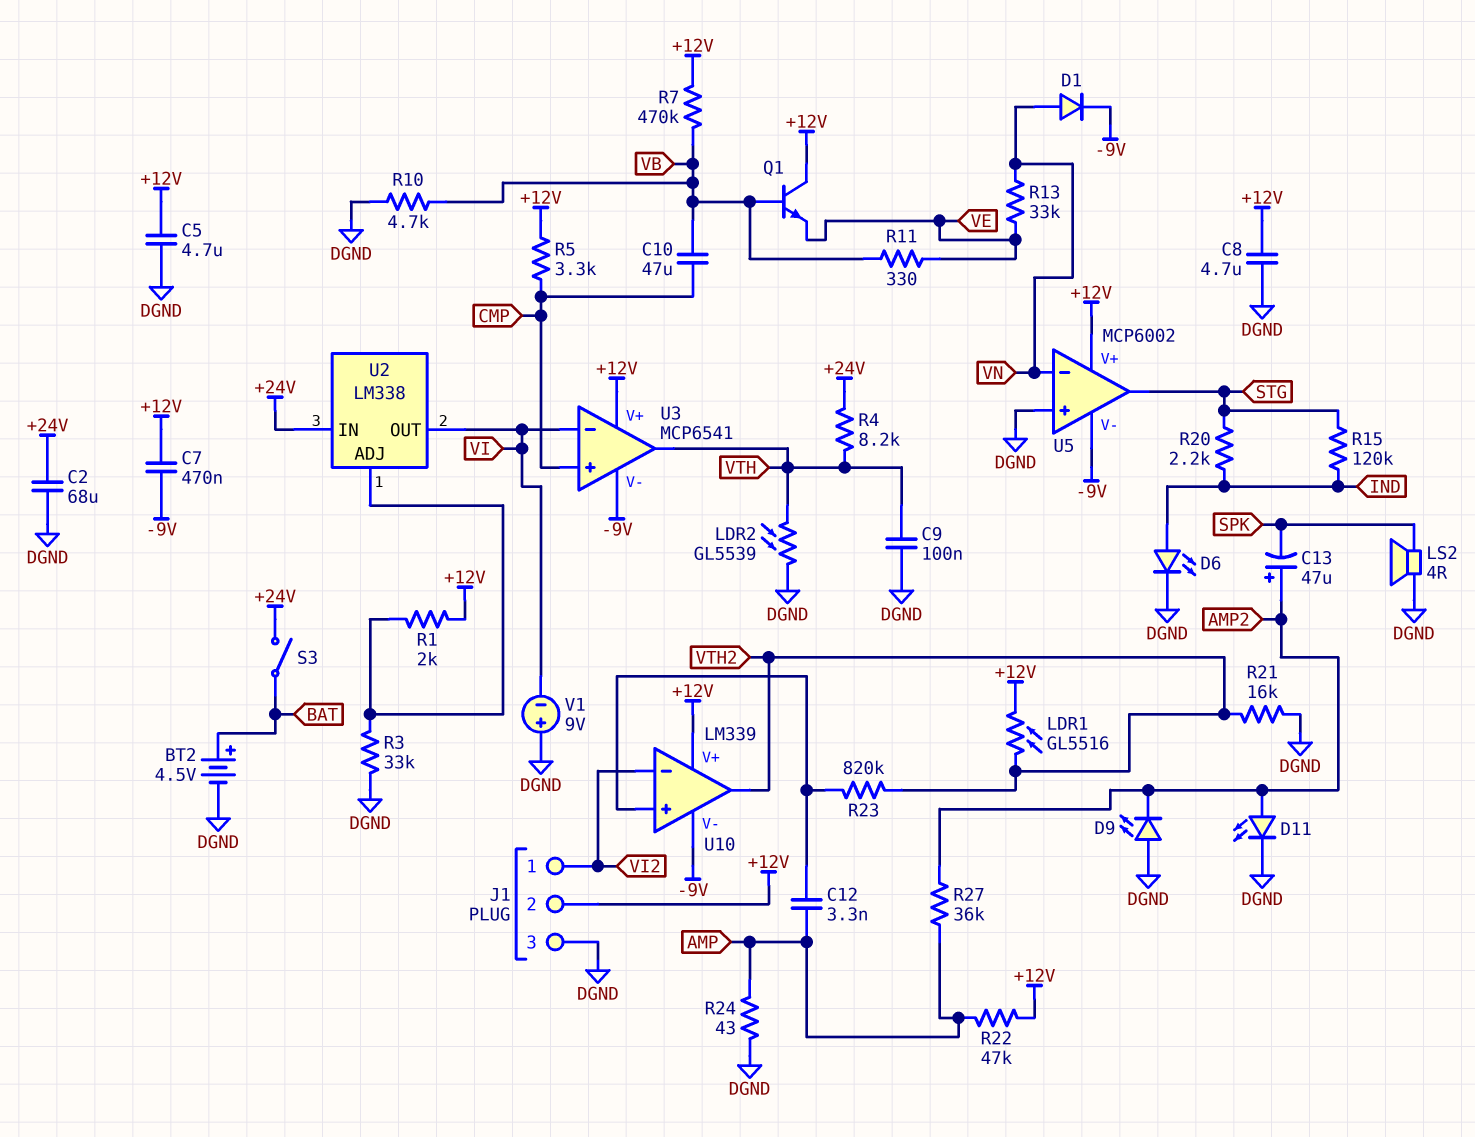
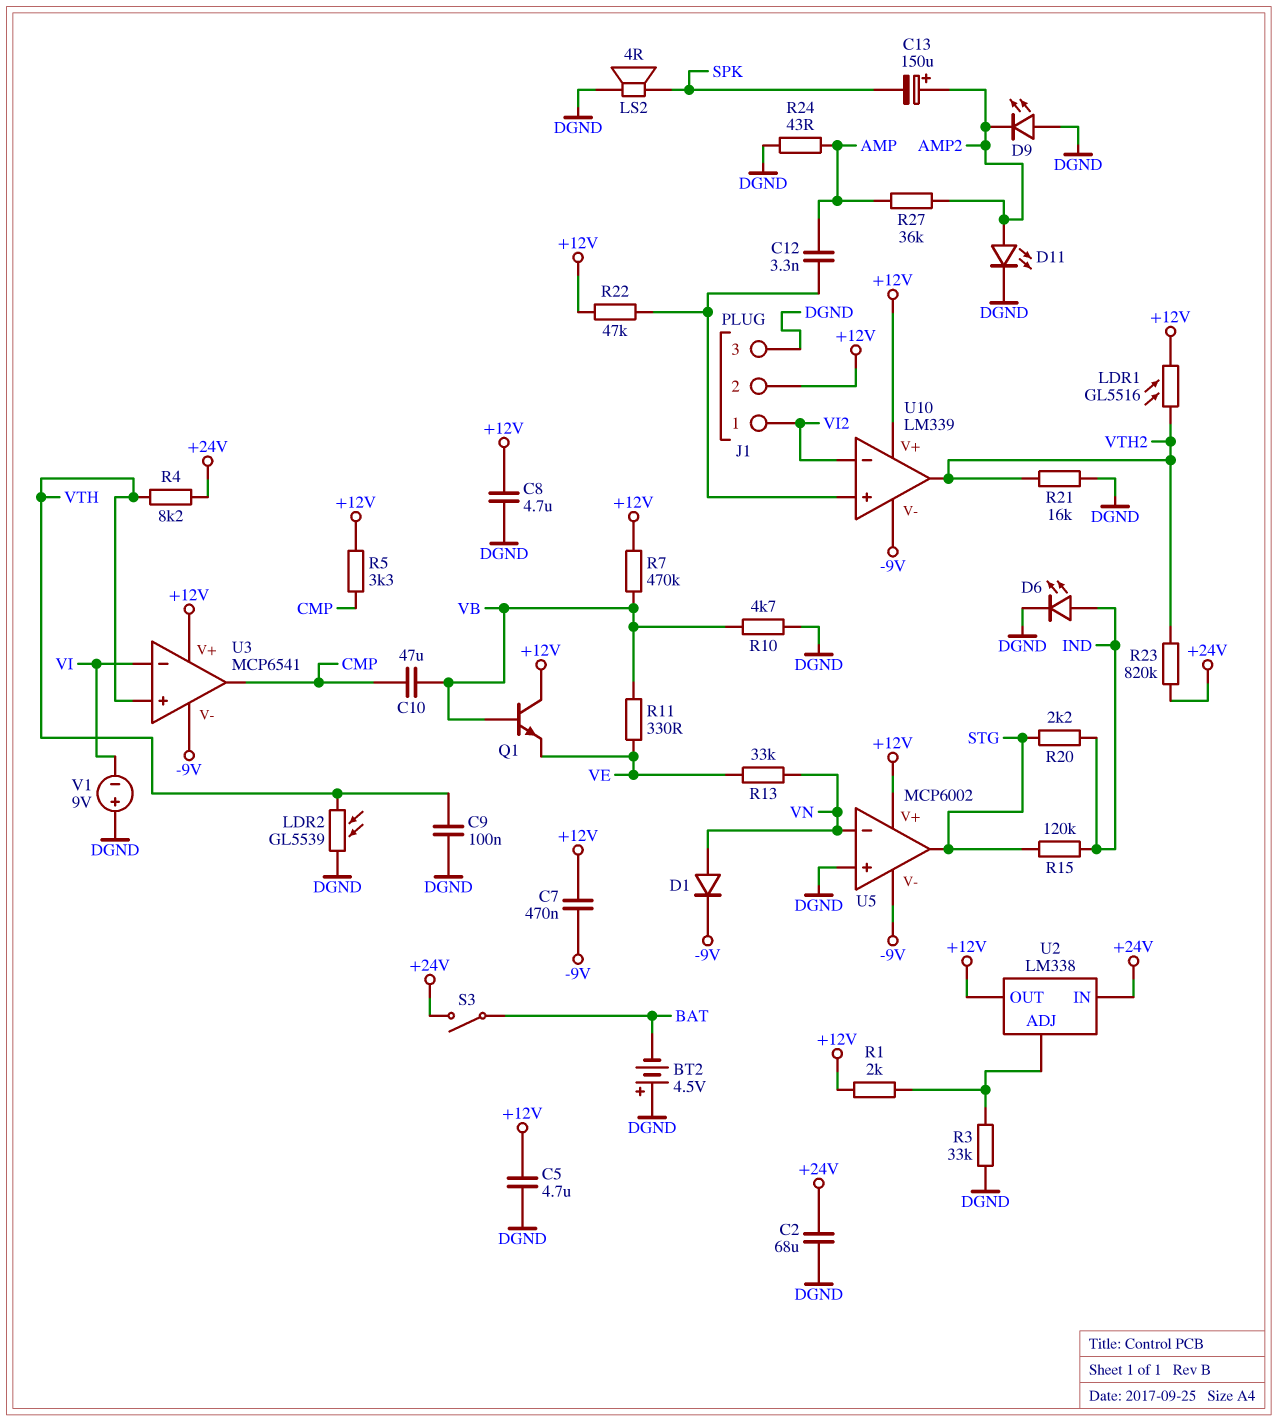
BT2: 4.5V (plus BAT, minus DGND) -> 4.5V (plus DGND, minus BAT)
C13: 47uF (plus AMP2, minus SPK) -> 150uF (plus AMP2, minus SPK)
R22: 47k (+12V, AMP) -> 47k (+12V, U10/in+)
R23: 820k (U10/in+, VTH2) -> 820k (+24V, VTH2)
U2 pin OUT: VI -> +12V
U3 pin in+: CMP -> VTH
U3 pin out: VTH -> CMP

